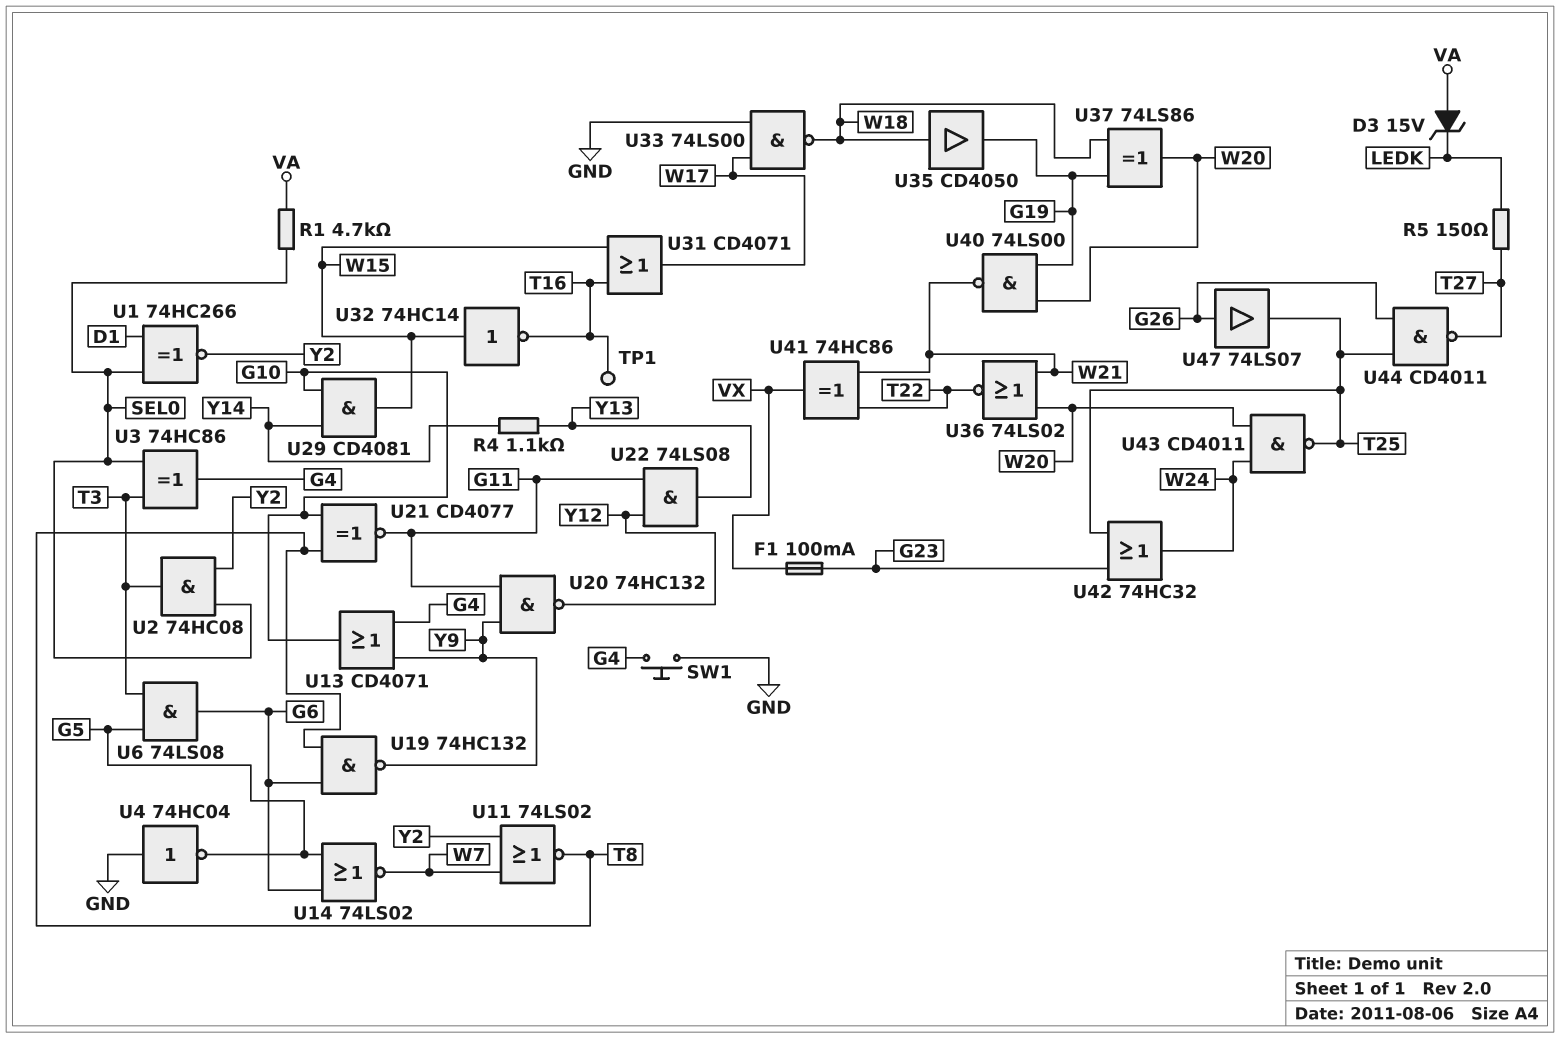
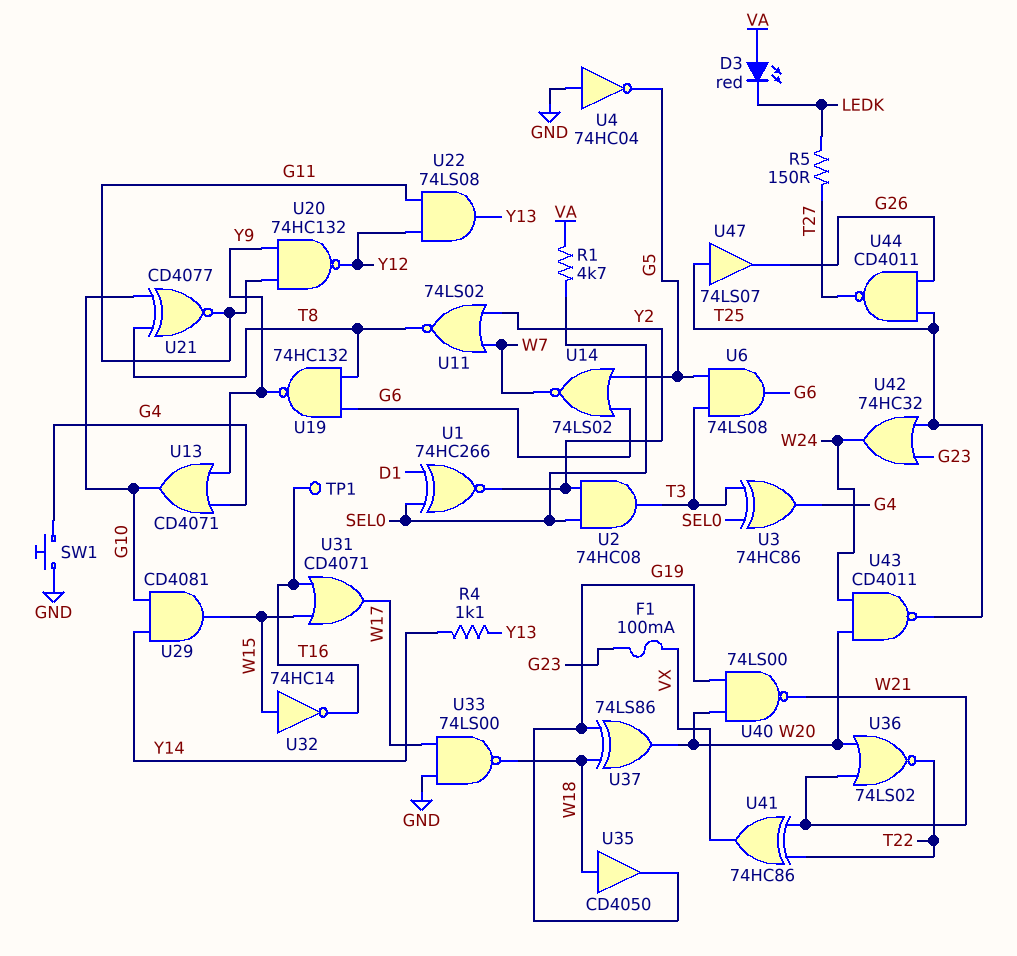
D3: zener 15V (A VA, K LEDK) -> LED red (A VA, K LEDK)
U47: buffer 74LS07 (in G26, out T25) -> buffer 74LS07 (in T25, out G26)

